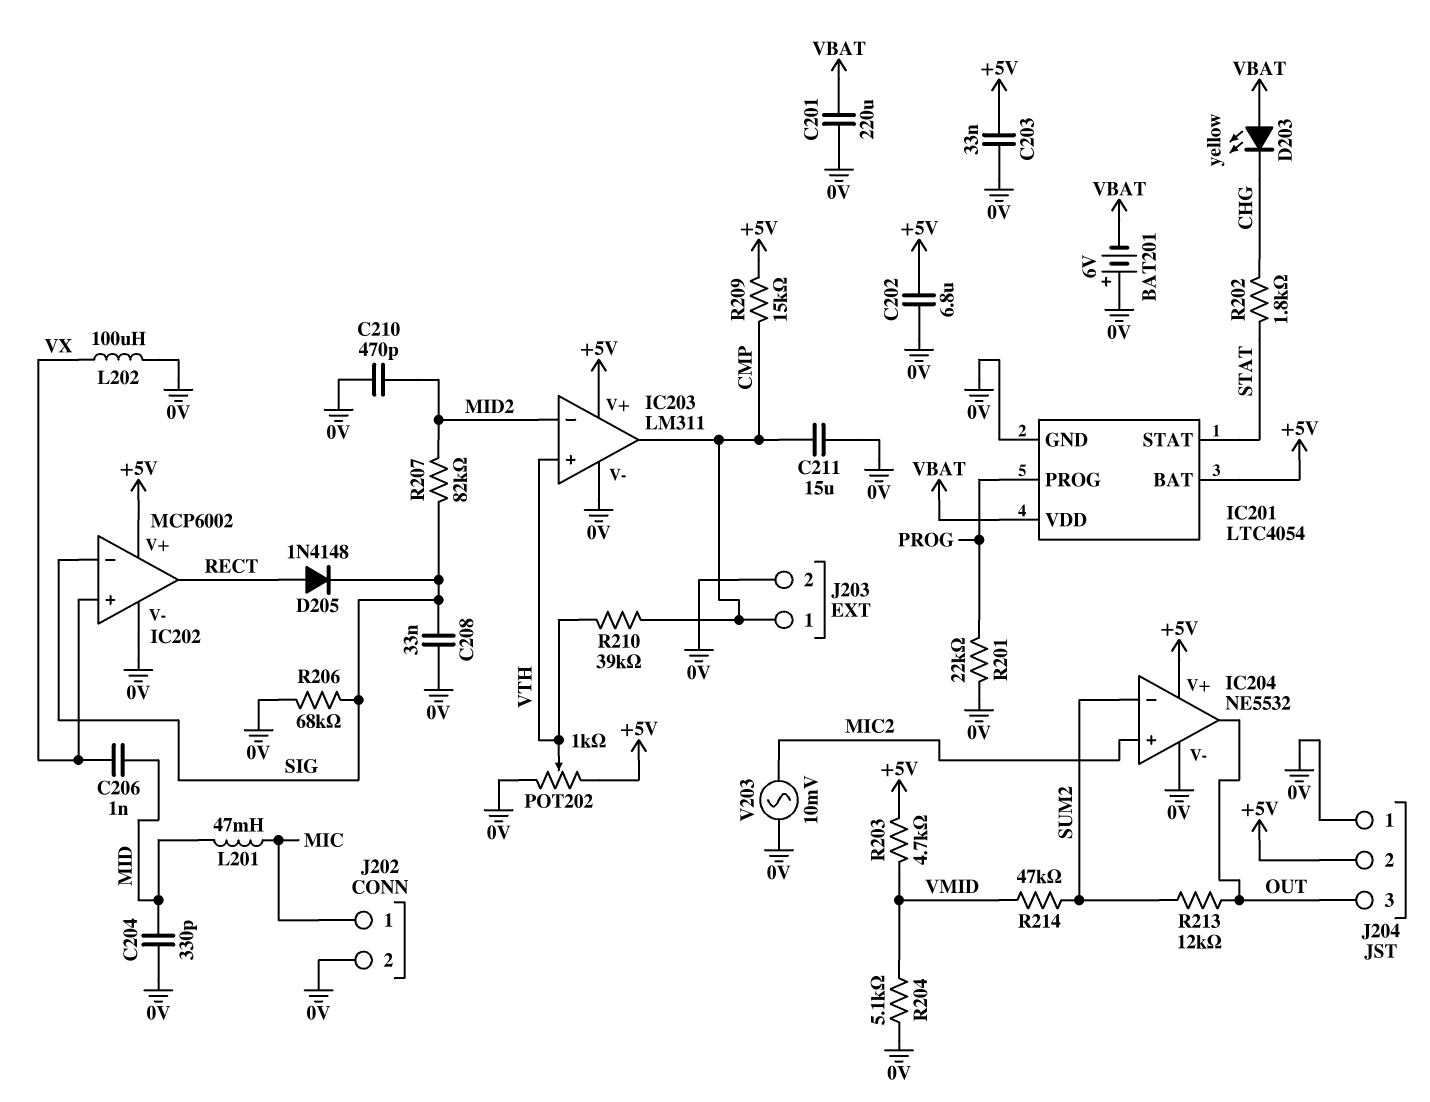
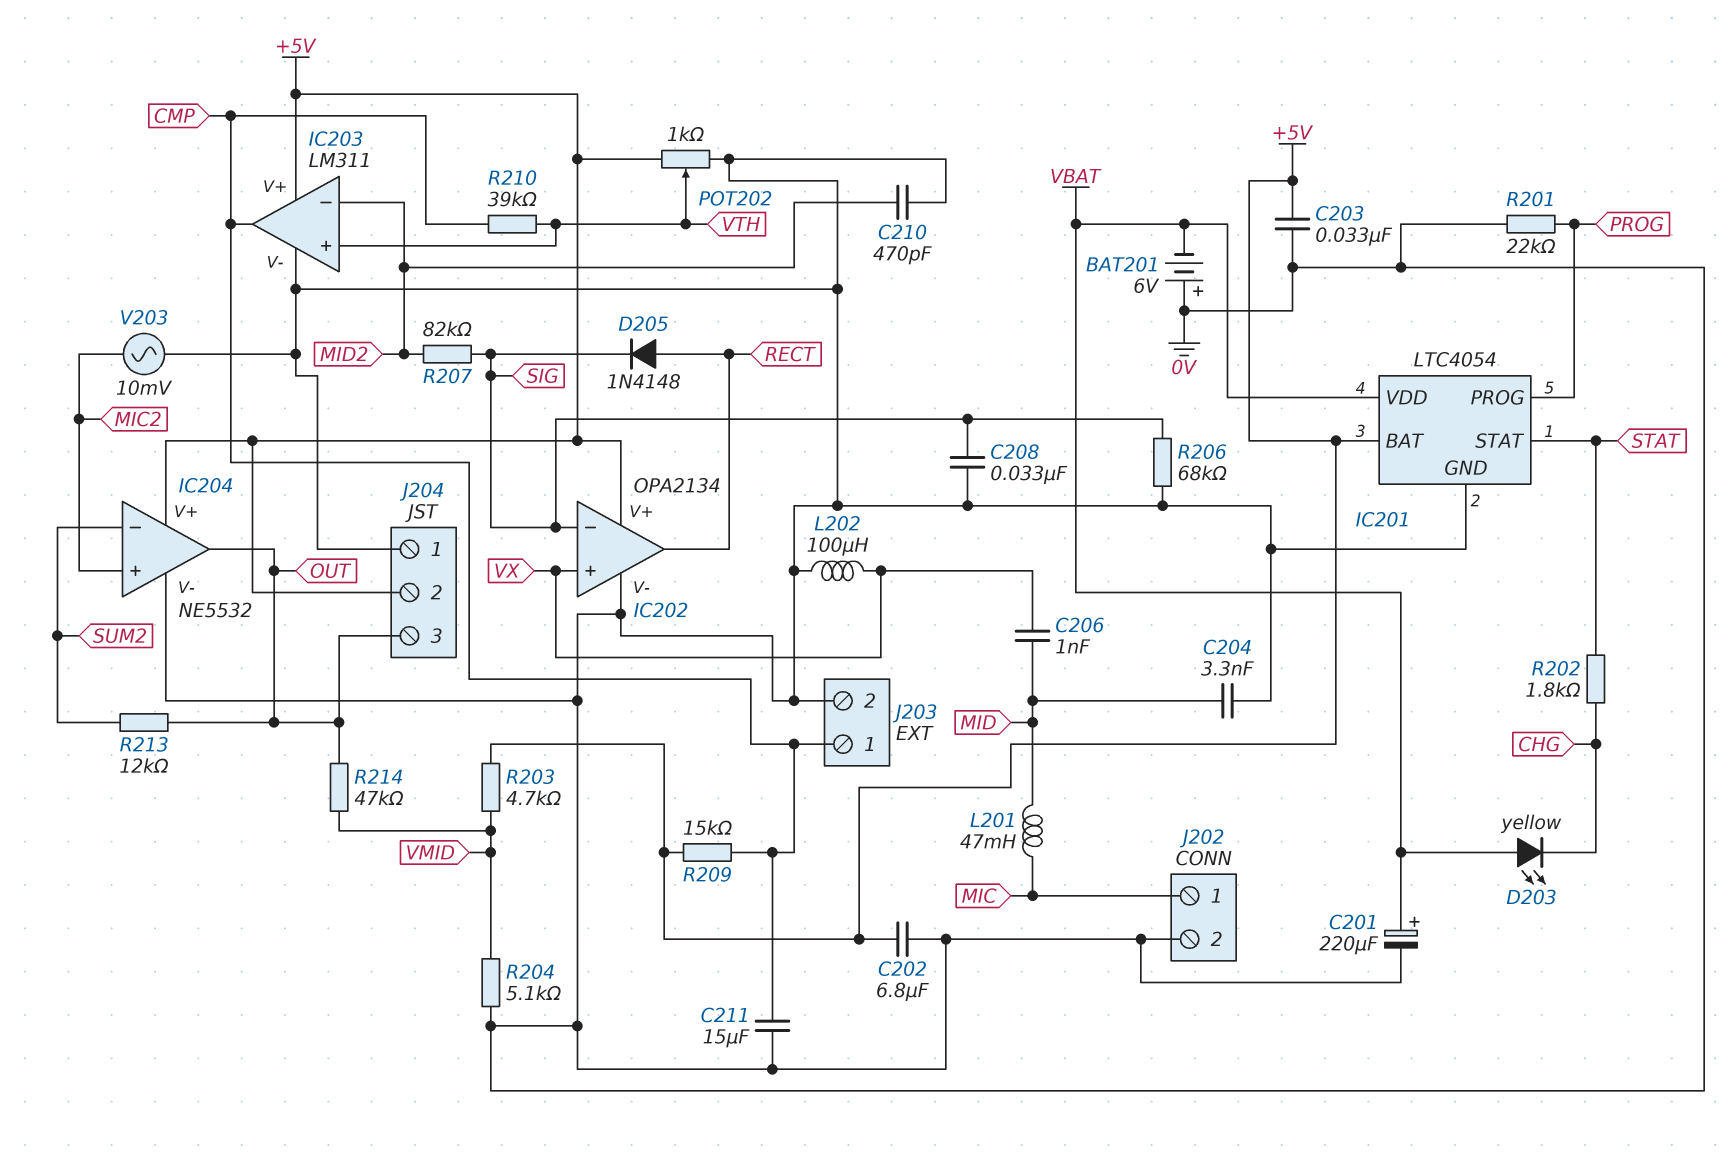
C201: 220uF (0V, VBAT) -> 220uF (plus VBAT, minus 0V)
C204: 330pF (0V, MID) -> 3.3nF (0V, MID)
IC202: MCP6002 -> OPA2134
R214: 47k (SUM2, VMID) -> 47k (OUT, VMID)

